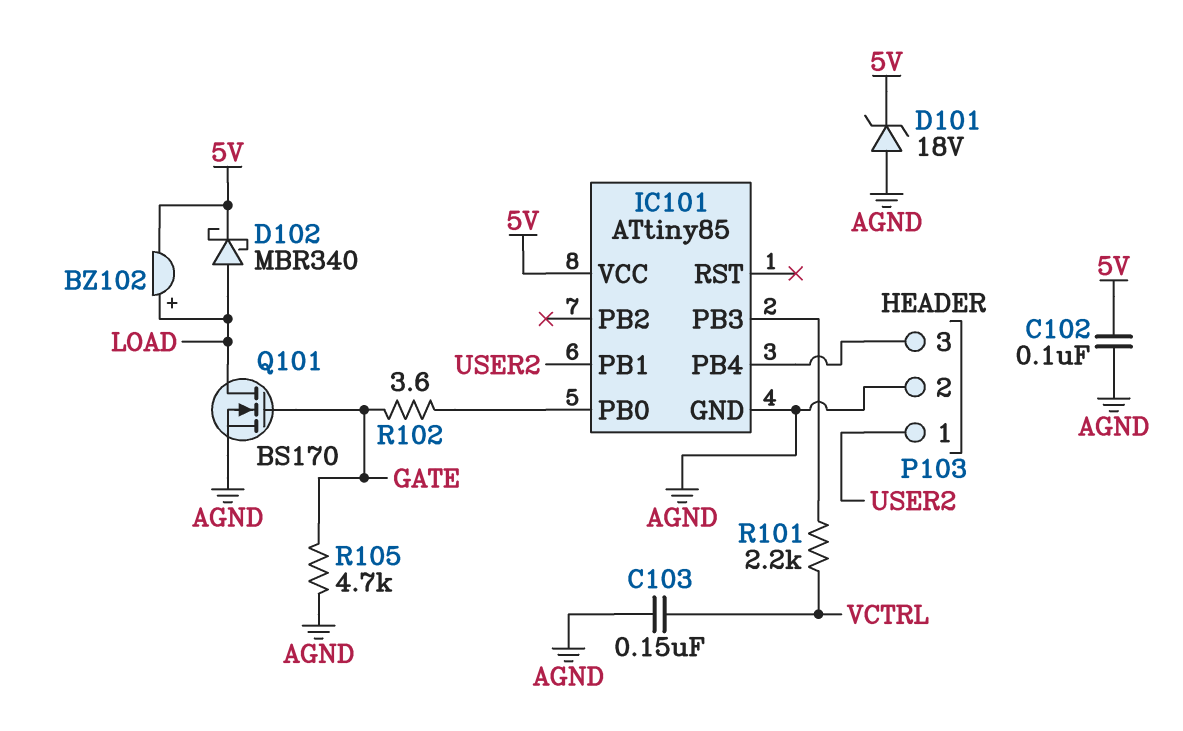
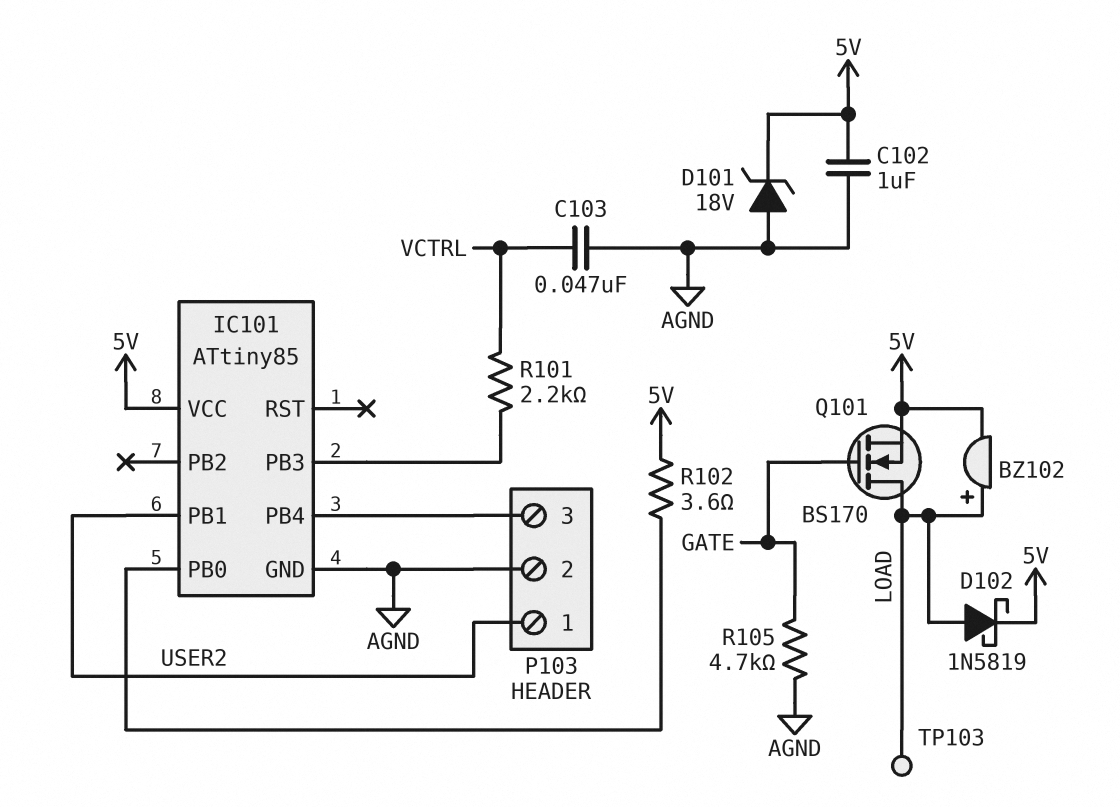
C102: 100nF (5V, AGND) -> 1uF (5V, AGND)
C103: 150nF (AGND, VCTRL) -> 47nF (AGND, VCTRL)
D102: schottky MBR340 (A LOAD, K 5V) -> schottky 1N5819 (A LOAD, K 5V)
Q101: NMOS BS170 (G GATE, D LOAD, S AGND) -> NMOS BS170 (G GATE, D LOAD, S 5V)
R102: 3.6 (GATE, IC101/PB0) -> 3.6 (5V, IC101/PB0)
TP103: none -> test point (LOAD)

